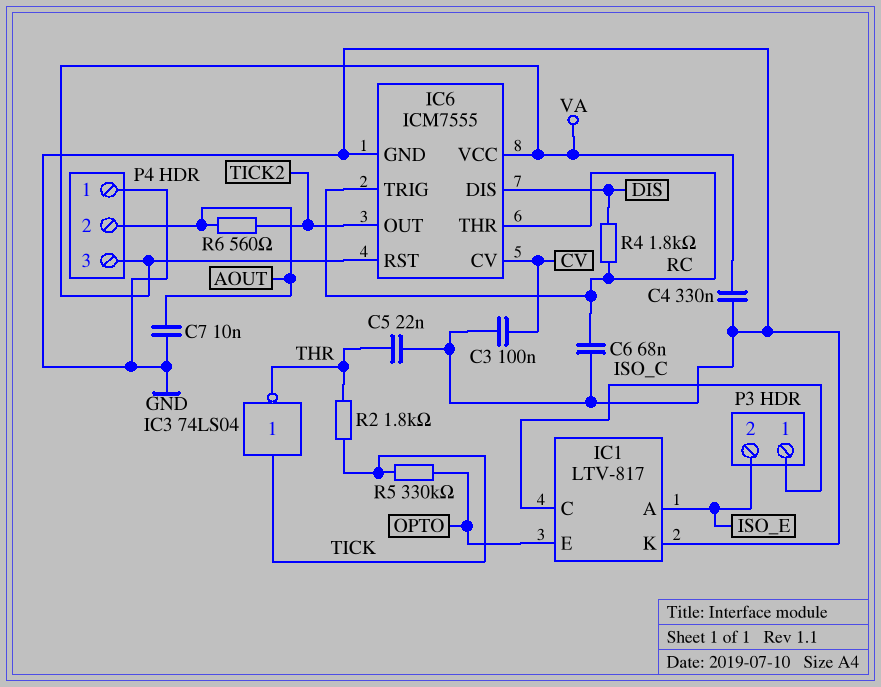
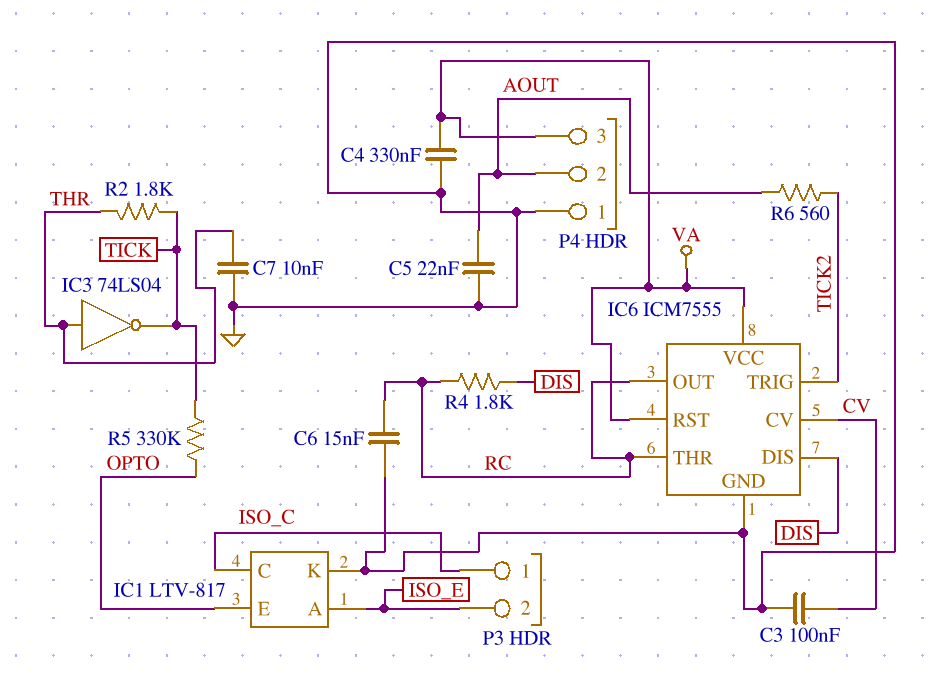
C5: 22nF (GND, THR) -> 22nF (AOUT, GND)
C6: 68nF (GND, RC) -> 15nF (GND, RC)
C7: 10nF (AOUT, GND) -> 10nF (GND, THR)
IC3: NOT 74LS04 (in TICK, out THR) -> NOT 74LS04 (in THR, out TICK)
IC6 pin OUT: TICK2 -> RC
IC6 pin TRIG: RC -> TICK2

